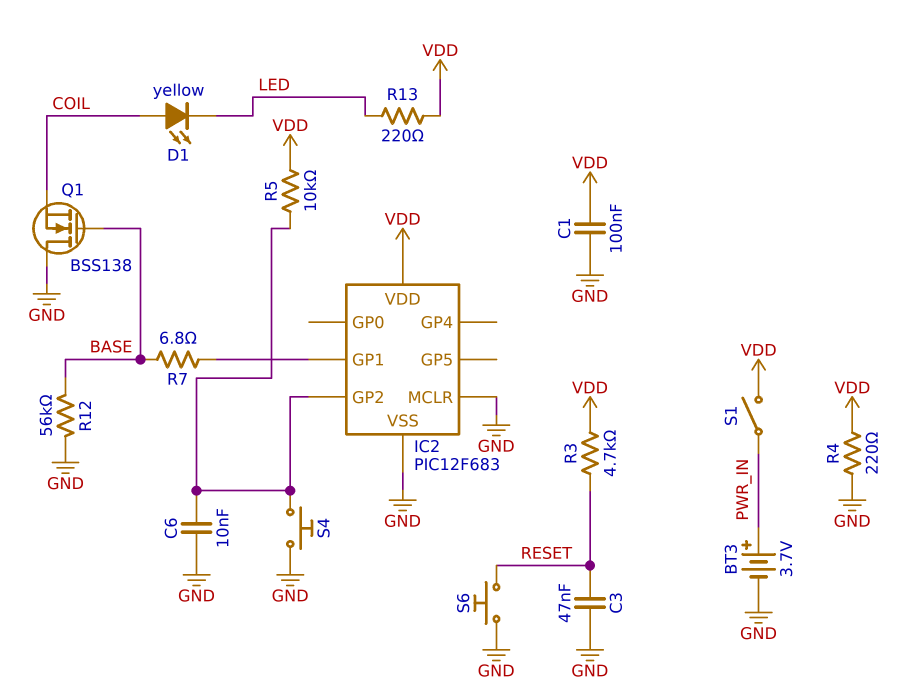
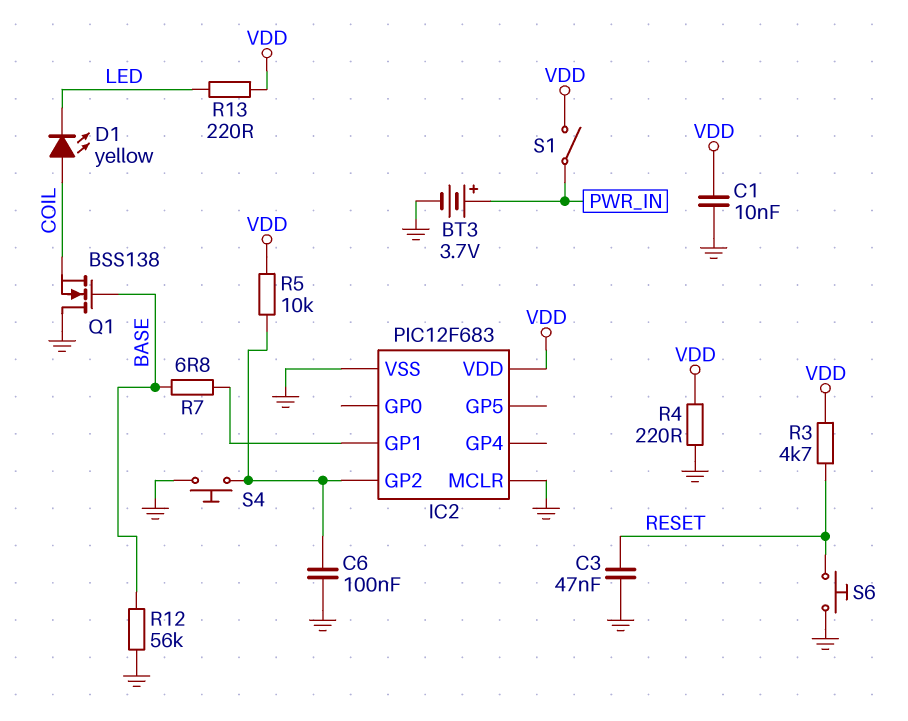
C1: 100nF (GND, VDD) -> 10nF (GND, VDD)
C6: 10nF (GND, IC2/GP2) -> 100nF (GND, IC2/GP2)

